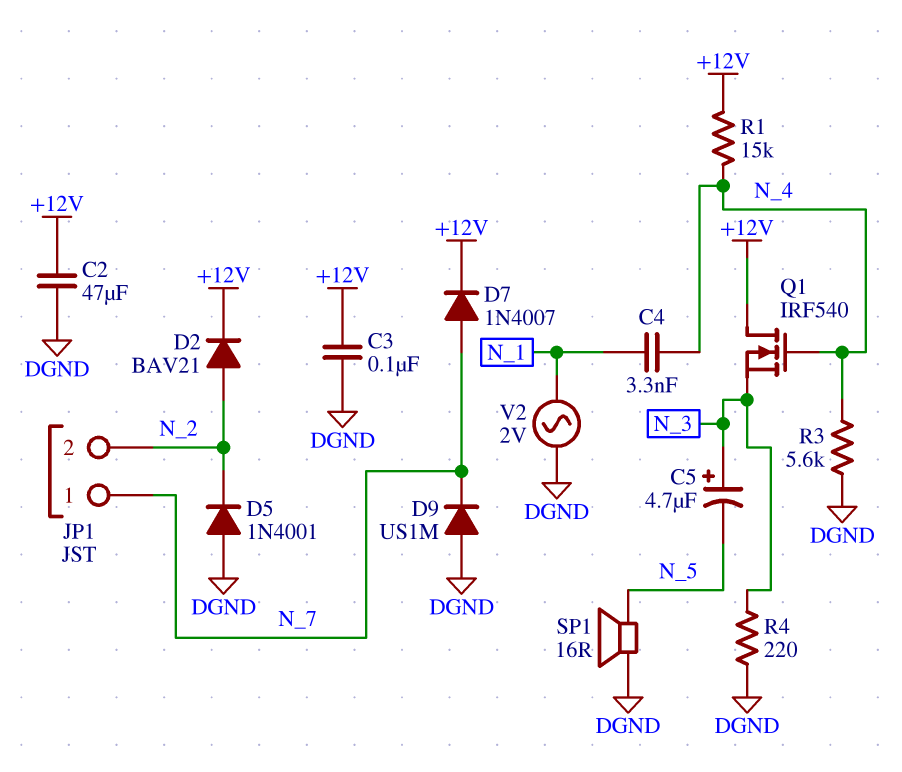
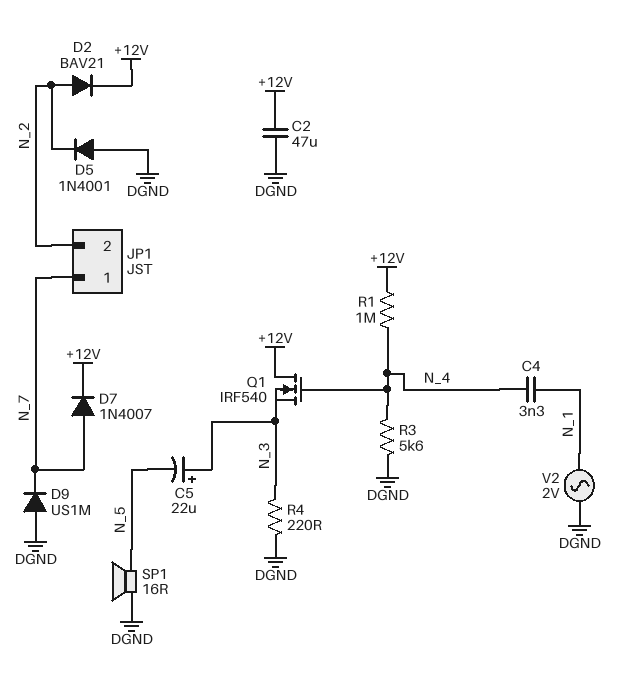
C3: 100nF (+12V, DGND) -> none
C5: 4.7uF (plus N_3, minus N_5) -> 22uF (plus N_3, minus N_5)
R1: 15k (+12V, N_4) -> 1M (+12V, N_4)

